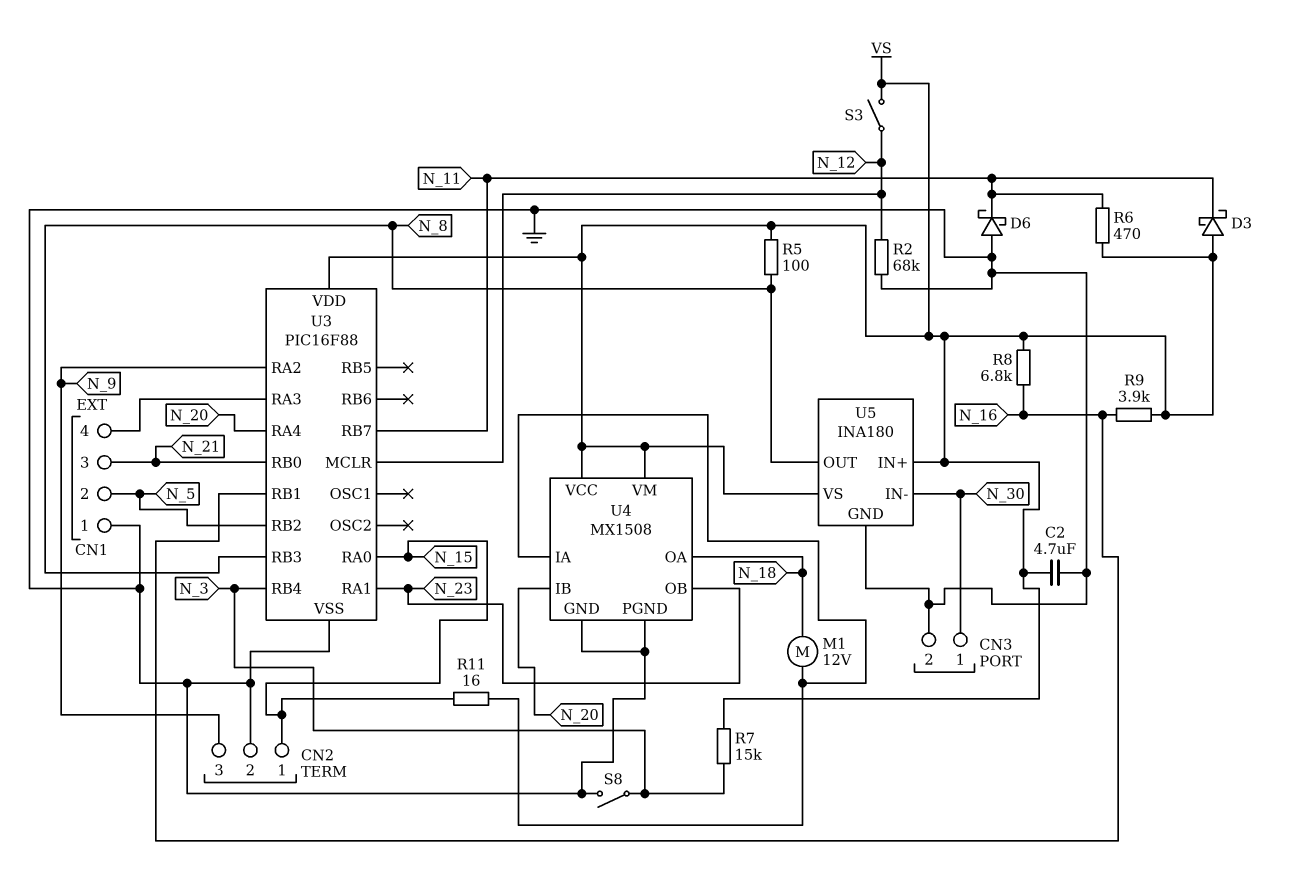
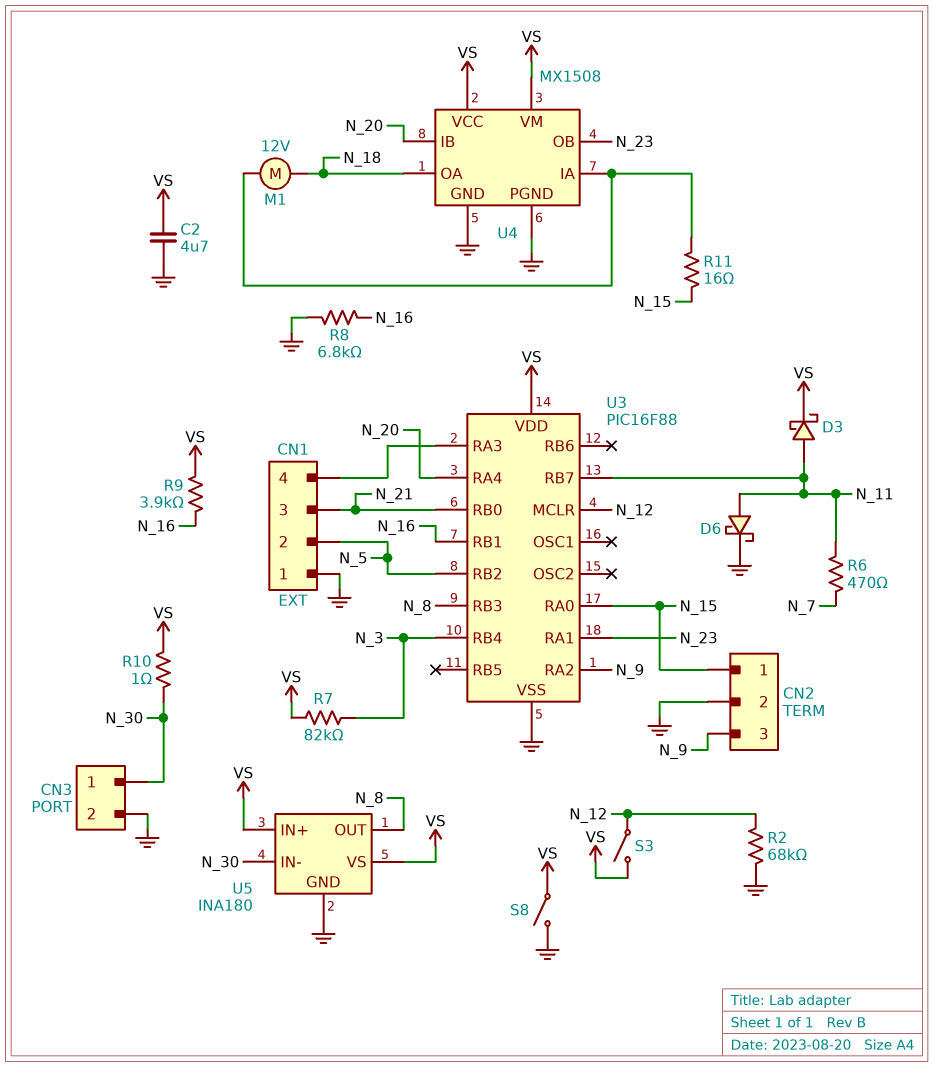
D3: schottky (A VS, K N_11) -> schottky (A N_11, K VS)
D6: schottky (A GND, K N_11) -> schottky (A N_11, K GND)
R5: 100 (N_8, VS) -> none
R6: 470 (N_11, VS) -> 470 (N_7, N_11)
R7: 15k (N_3, VS) -> 82k (N_3, VS)
R8: 6.8k (N_16, VS) -> 6.8k (GND, N_16)
R10: none -> 1 (N_30, VS)
S8: switch (GND, N_3) -> switch (GND, VS)

